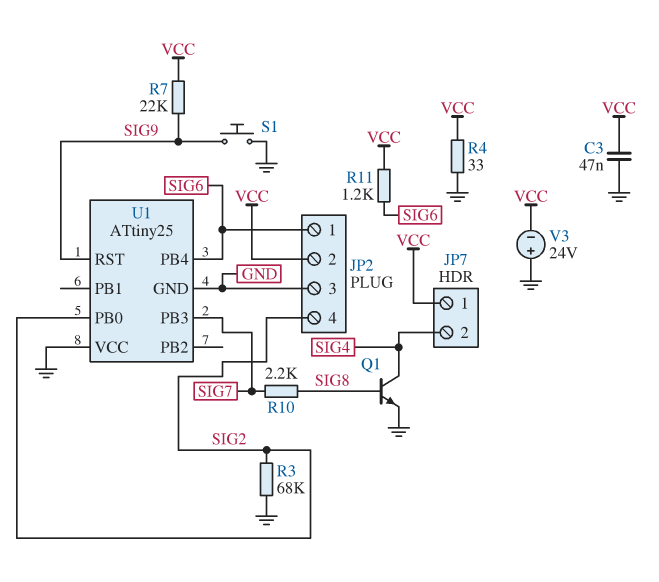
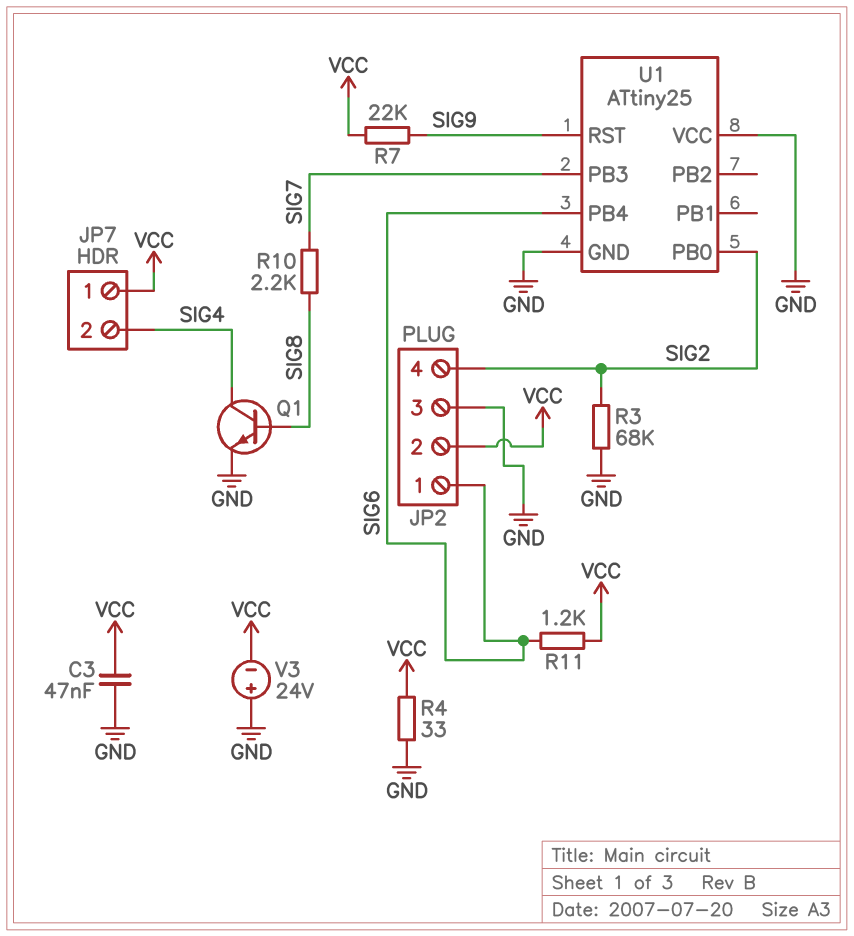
S1: button (GND, SIG9) -> none

